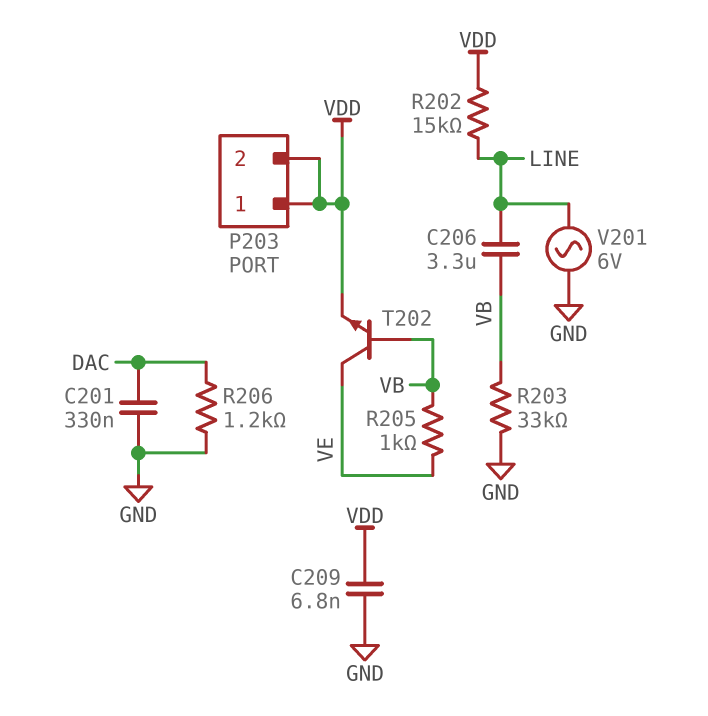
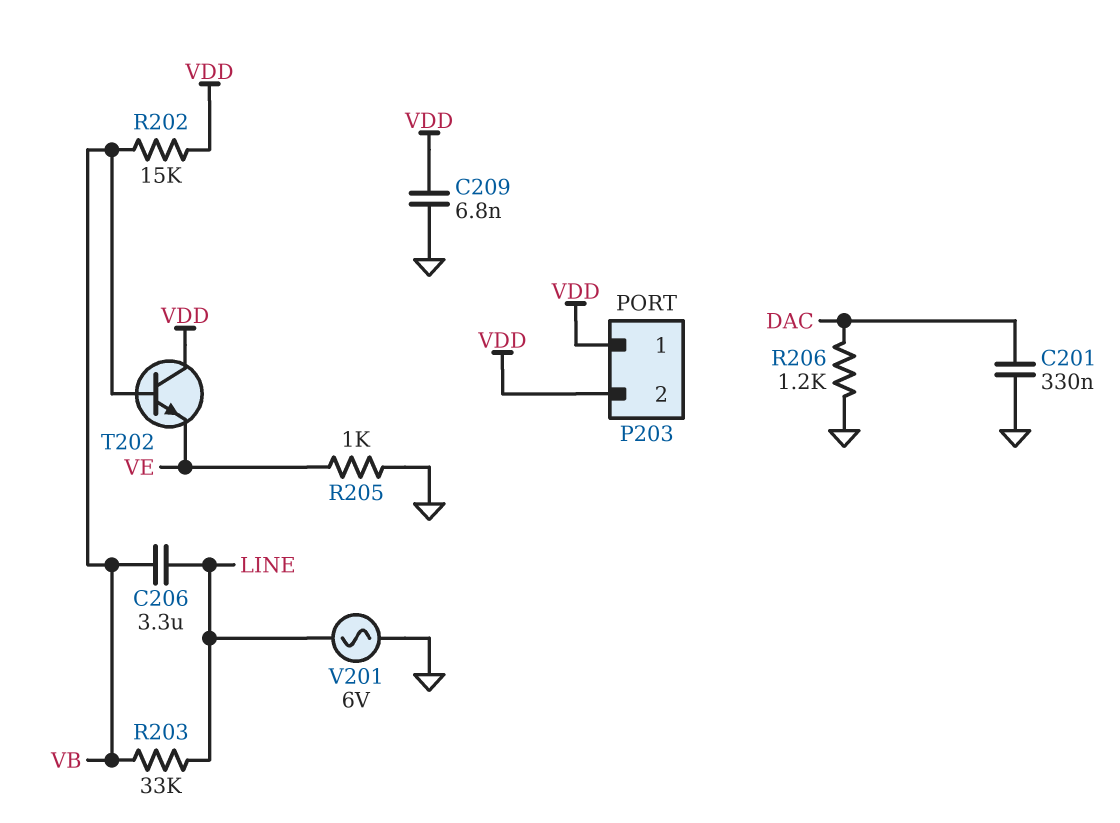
R202: 15k (LINE, VDD) -> 15k (VB, VDD)
R203: 33k (GND, VB) -> 33k (LINE, VB)
R205: 1k (VB, VE) -> 1k (GND, VE)
T202: NPN (B VB, C VE, E VDD) -> NPN (B VB, C VDD, E VE)

